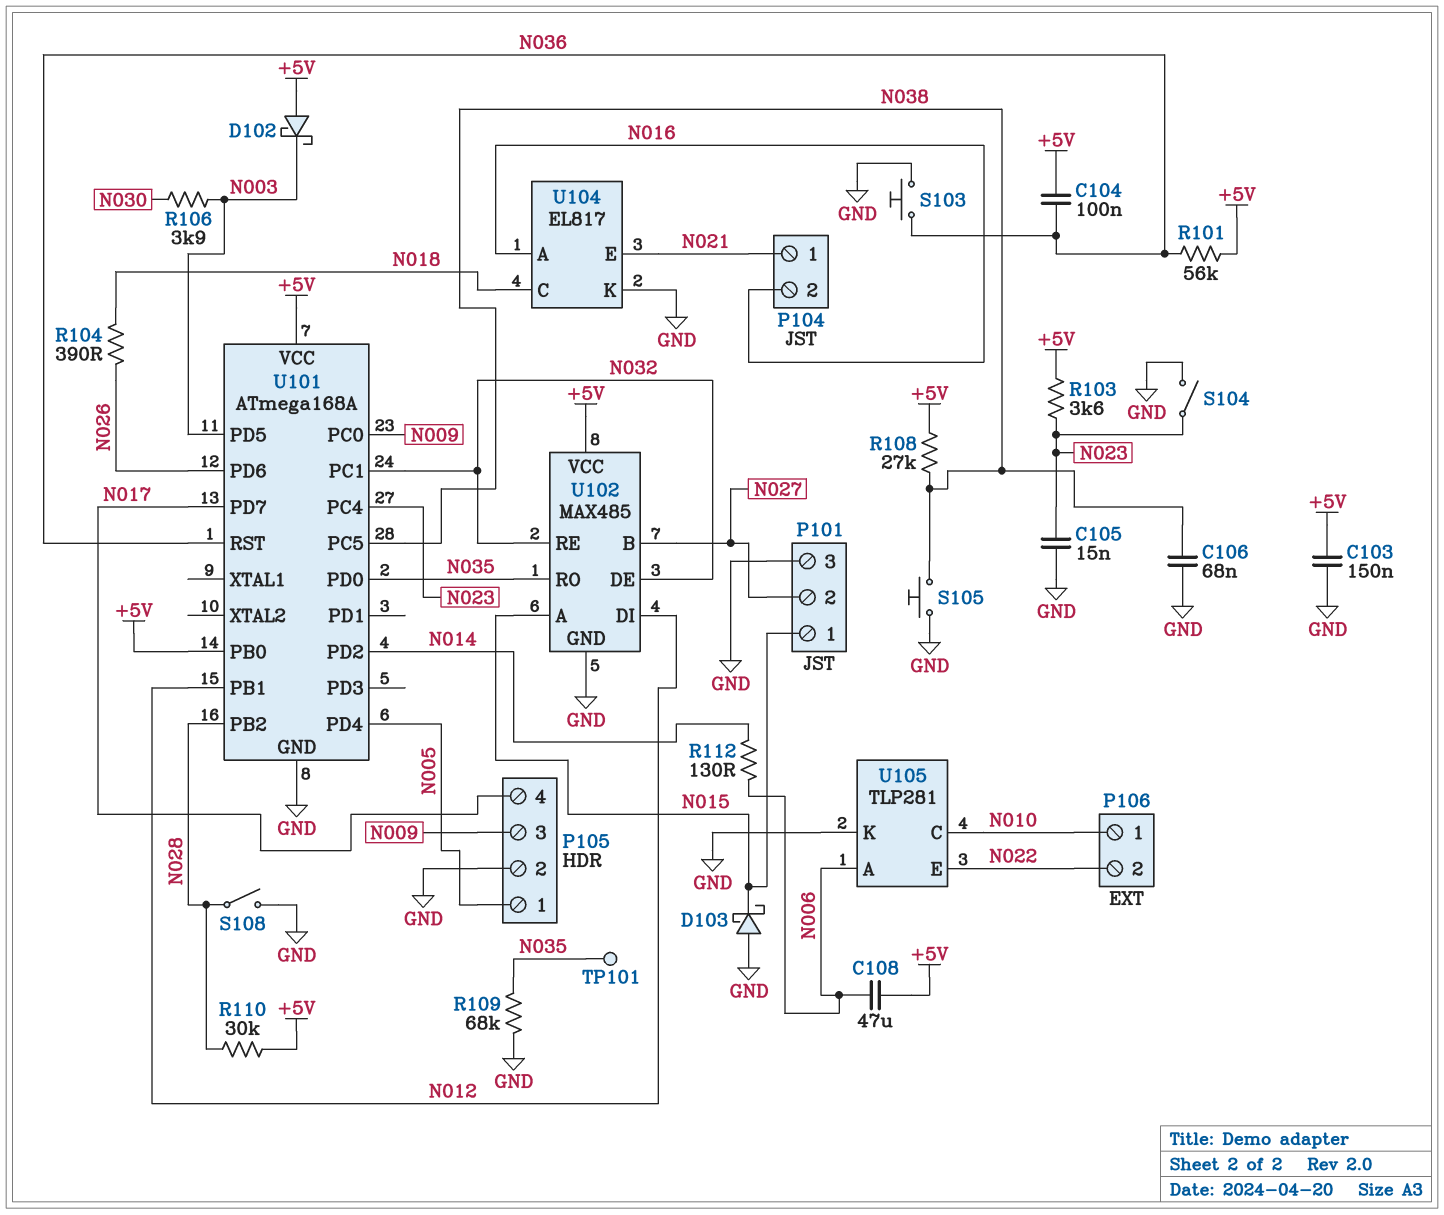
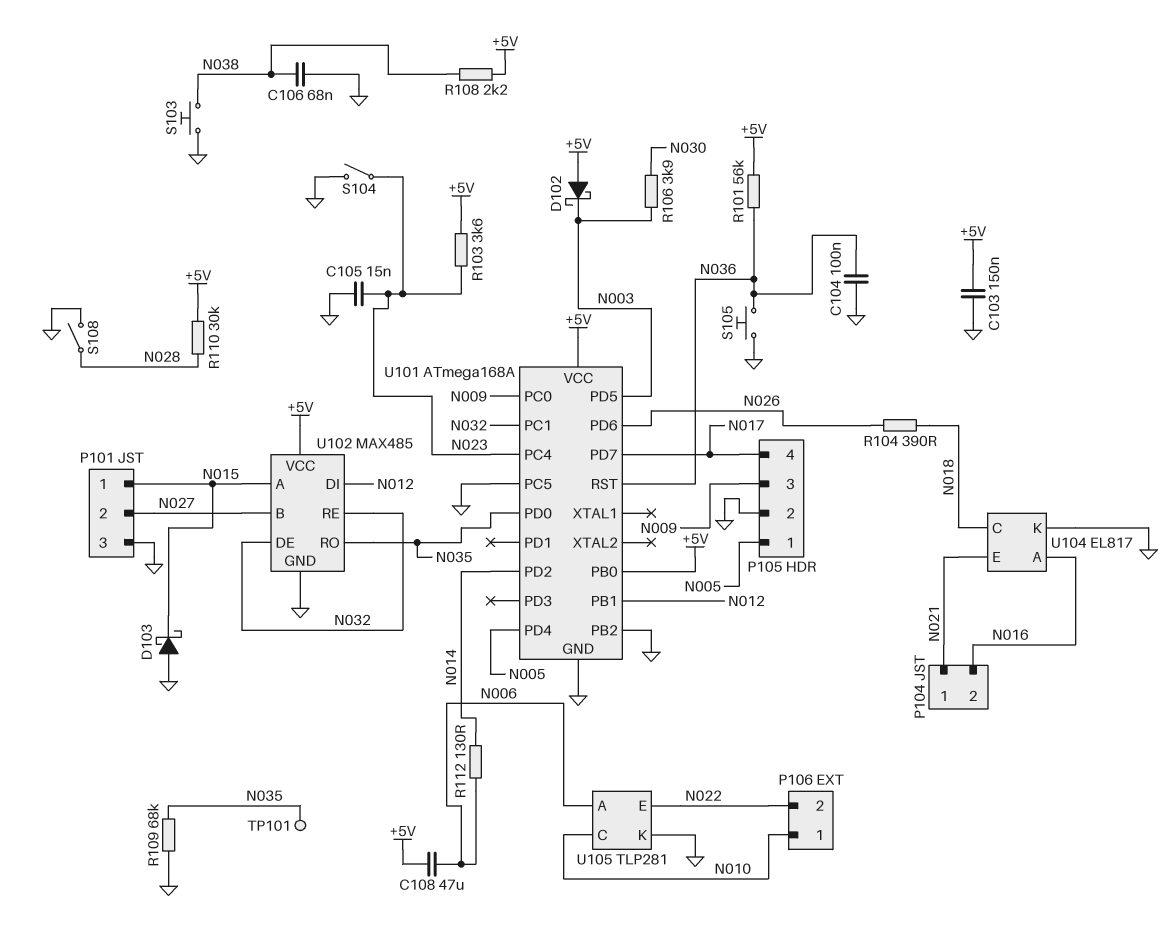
C104: 100nF (+5V, N036) -> 100nF (GND, N036)
R108: 27k (+5V, N038) -> 2.2k (+5V, N038)
S103: button (GND, N036) -> button (GND, N038)
S105: button (GND, N038) -> button (GND, N036)
U101 pin PB2: N028 -> GND
U101 pin PC5: N038 -> GND

